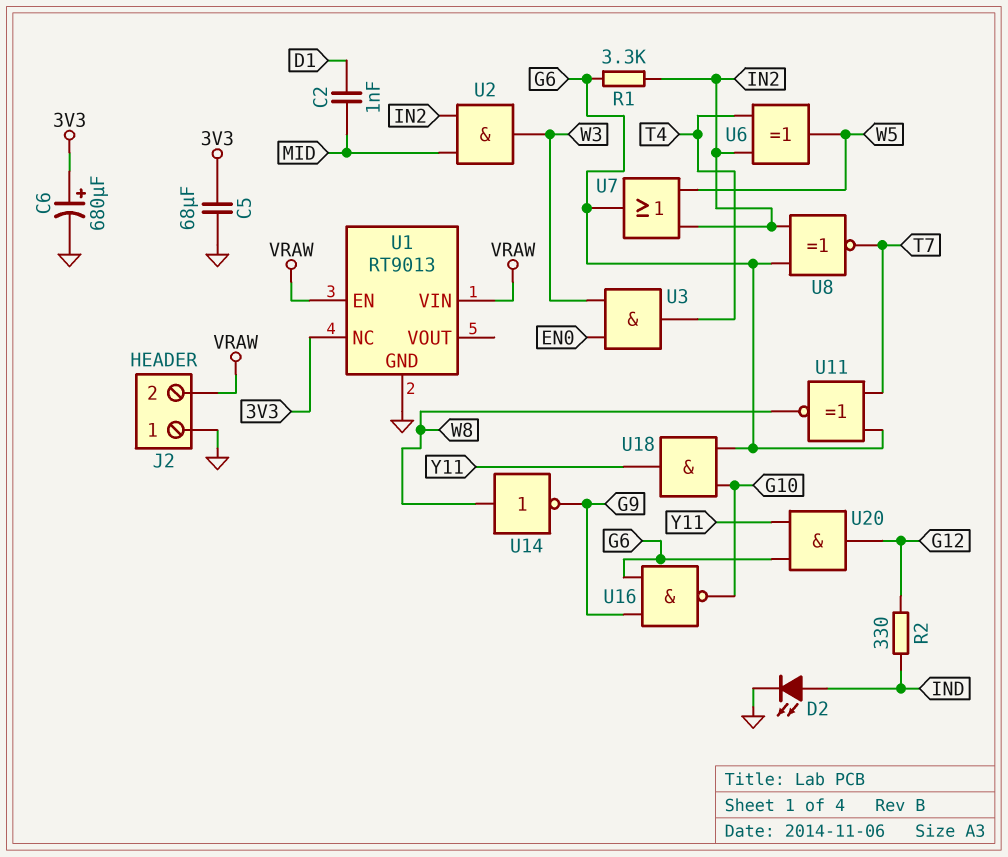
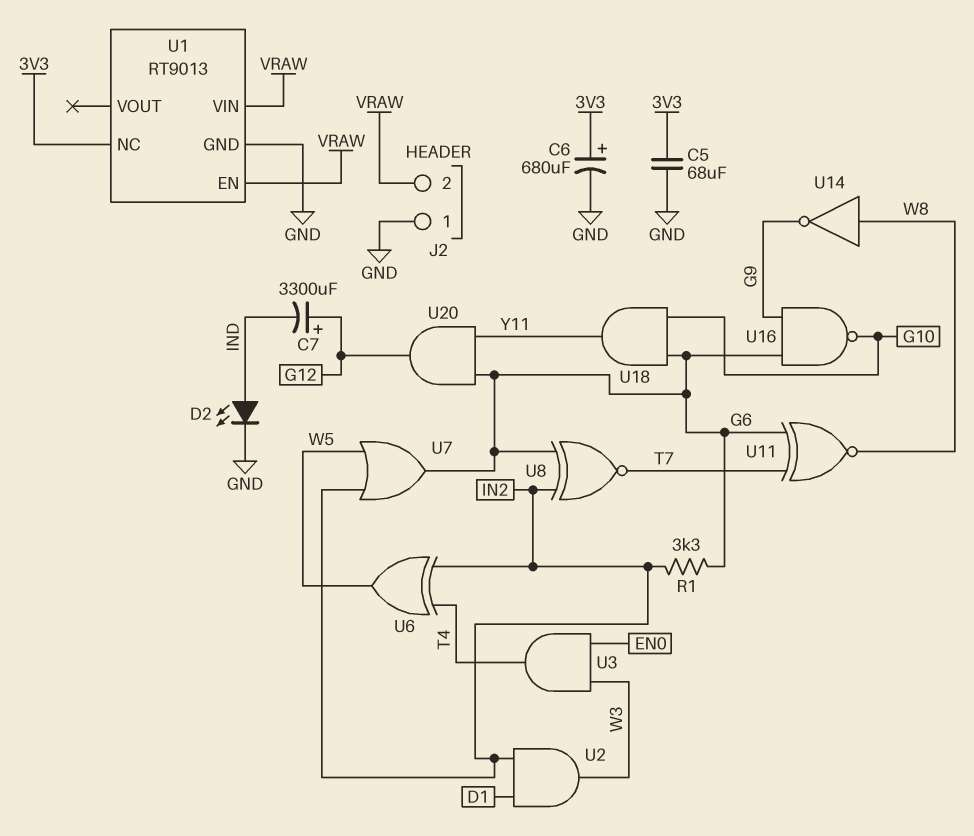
C2: 1nF (D1, MID) -> none
C7: none -> 3300uF (plus G12, minus IND)
R2: 330 (G12, IND) -> none
U2: AND (in IN2, in MID, out W3) -> AND (in D1, in IN2, out W3)

